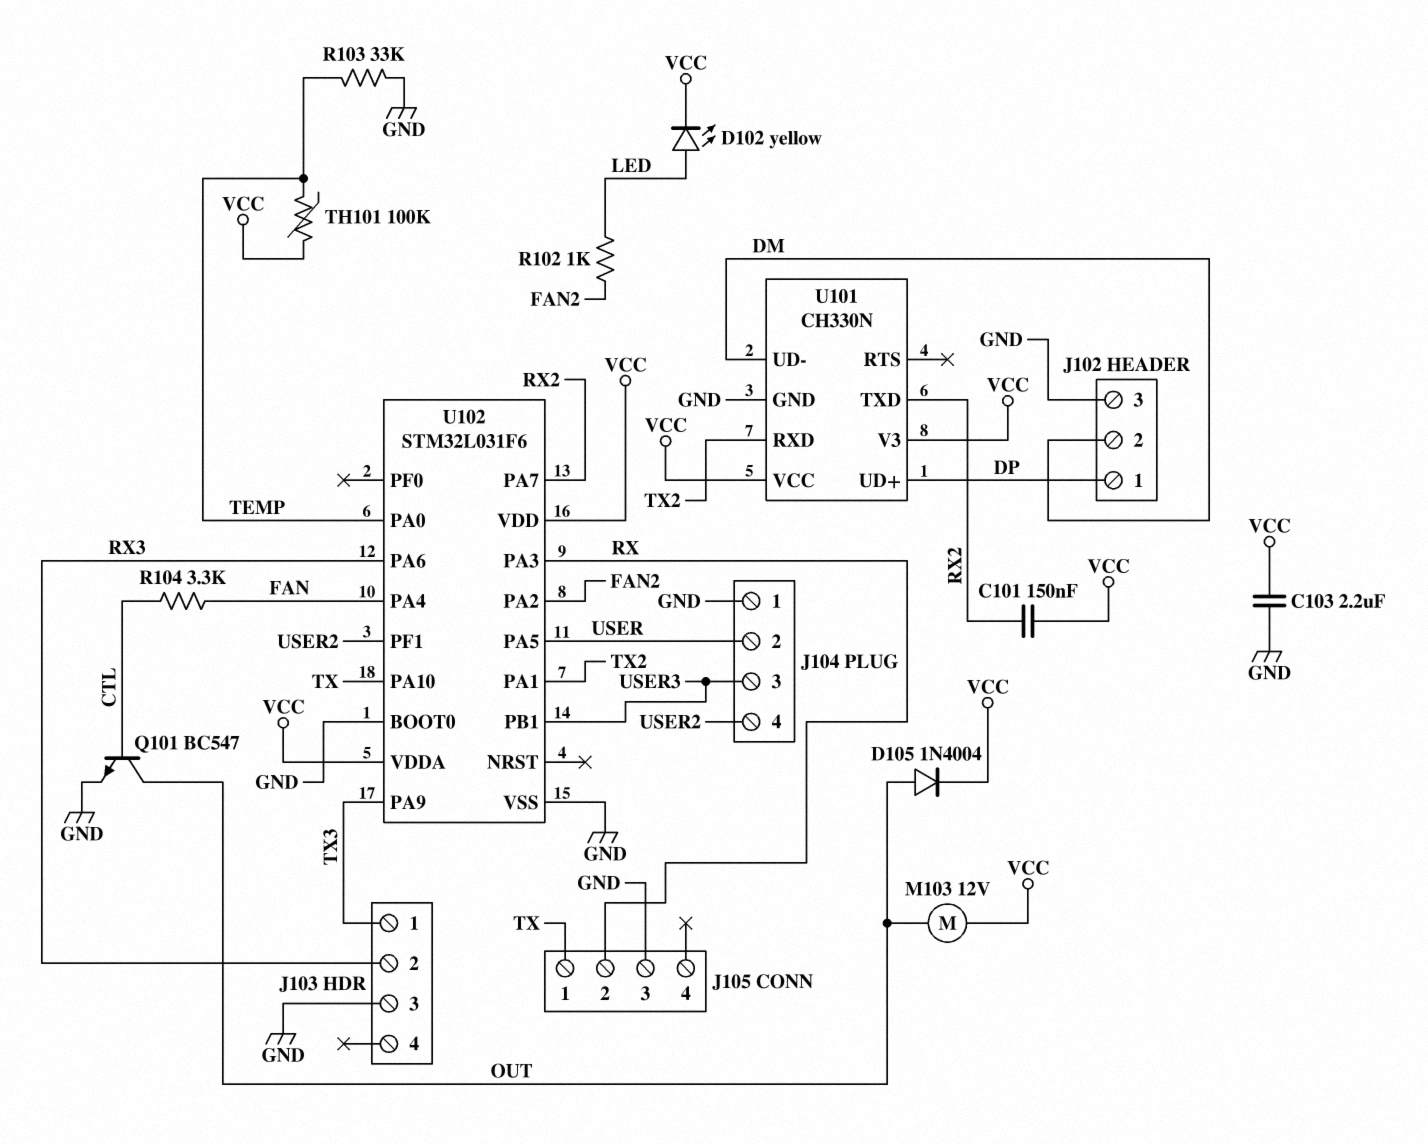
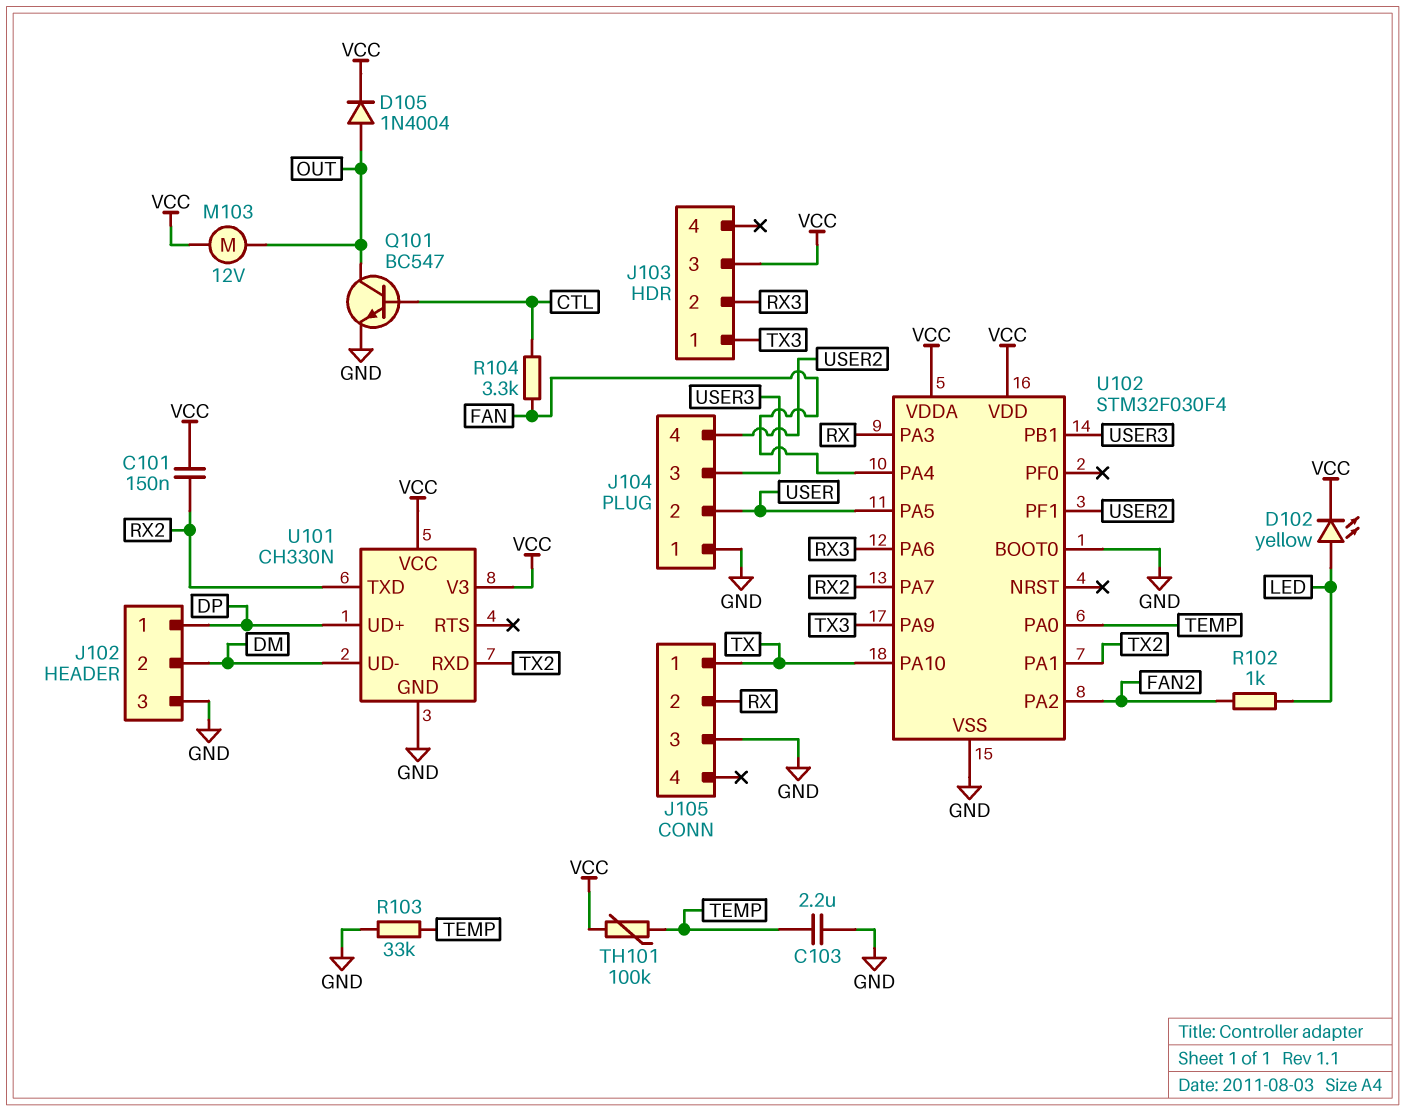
C103: 2.2uF (GND, VCC) -> 2.2uF (GND, TEMP)
J103 pin 3: GND -> VCC
U102: STM32L031F6 -> STM32F030F4

